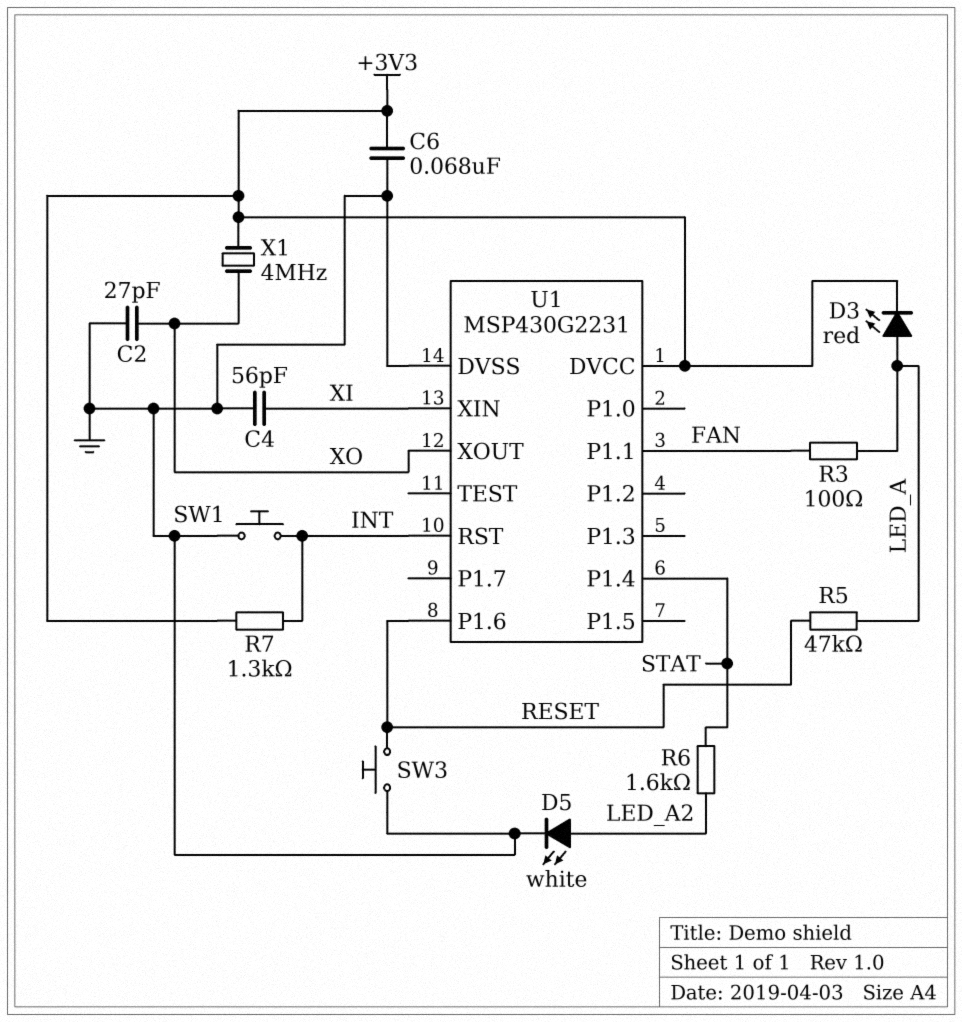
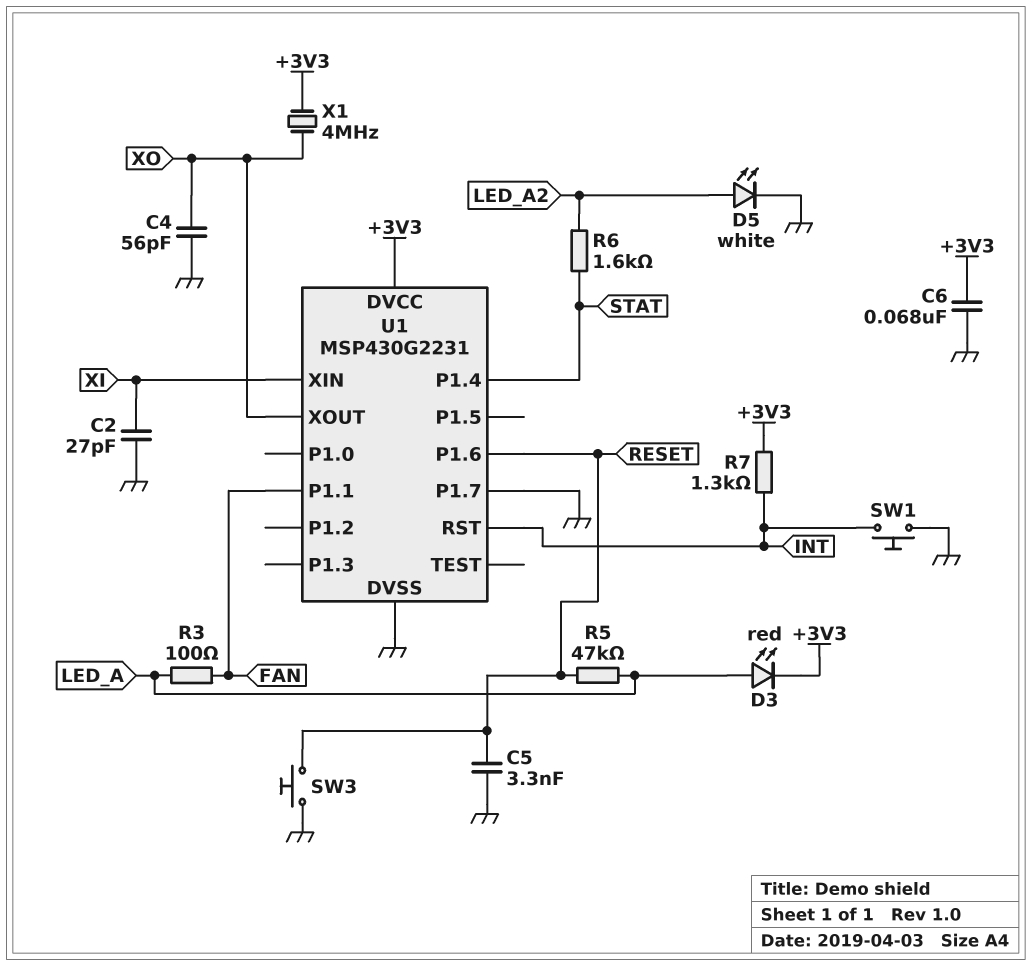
C2: 27pF (GND, XO) -> 27pF (GND, XI)
C4: 56pF (GND, XI) -> 56pF (GND, XO)
C5: none -> 3.3nF (GND, RESET)
U1 pin P1.7: none -> GND

